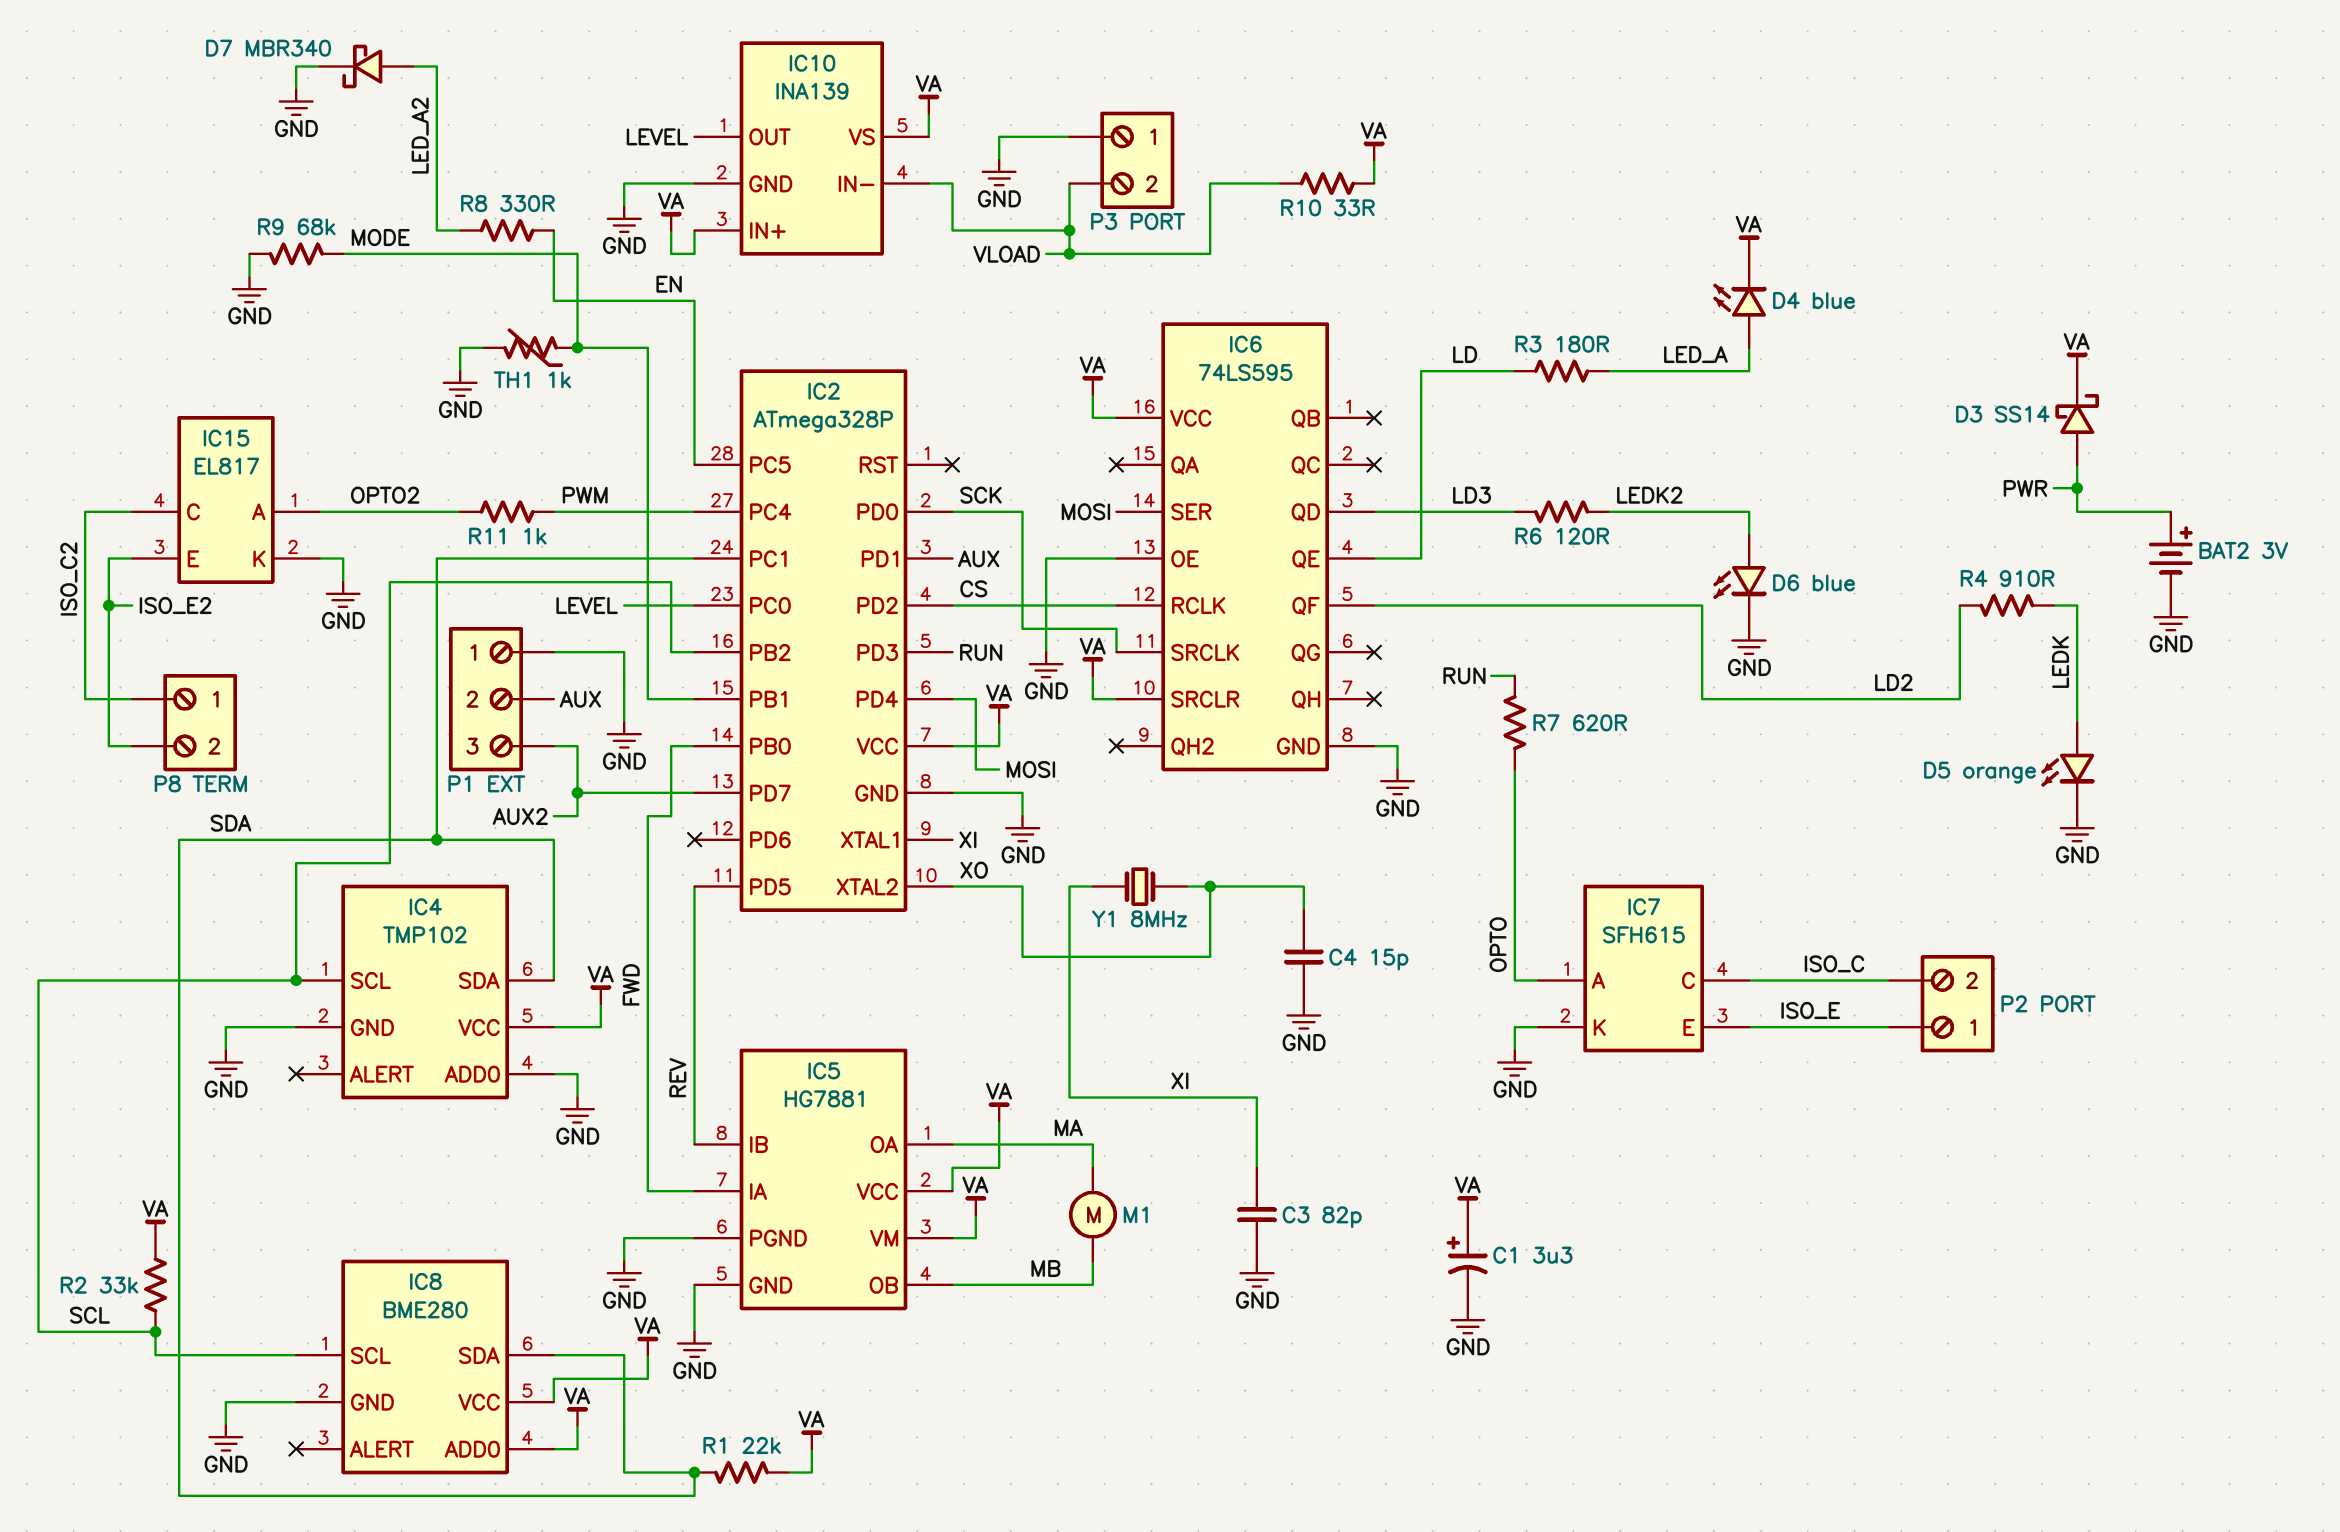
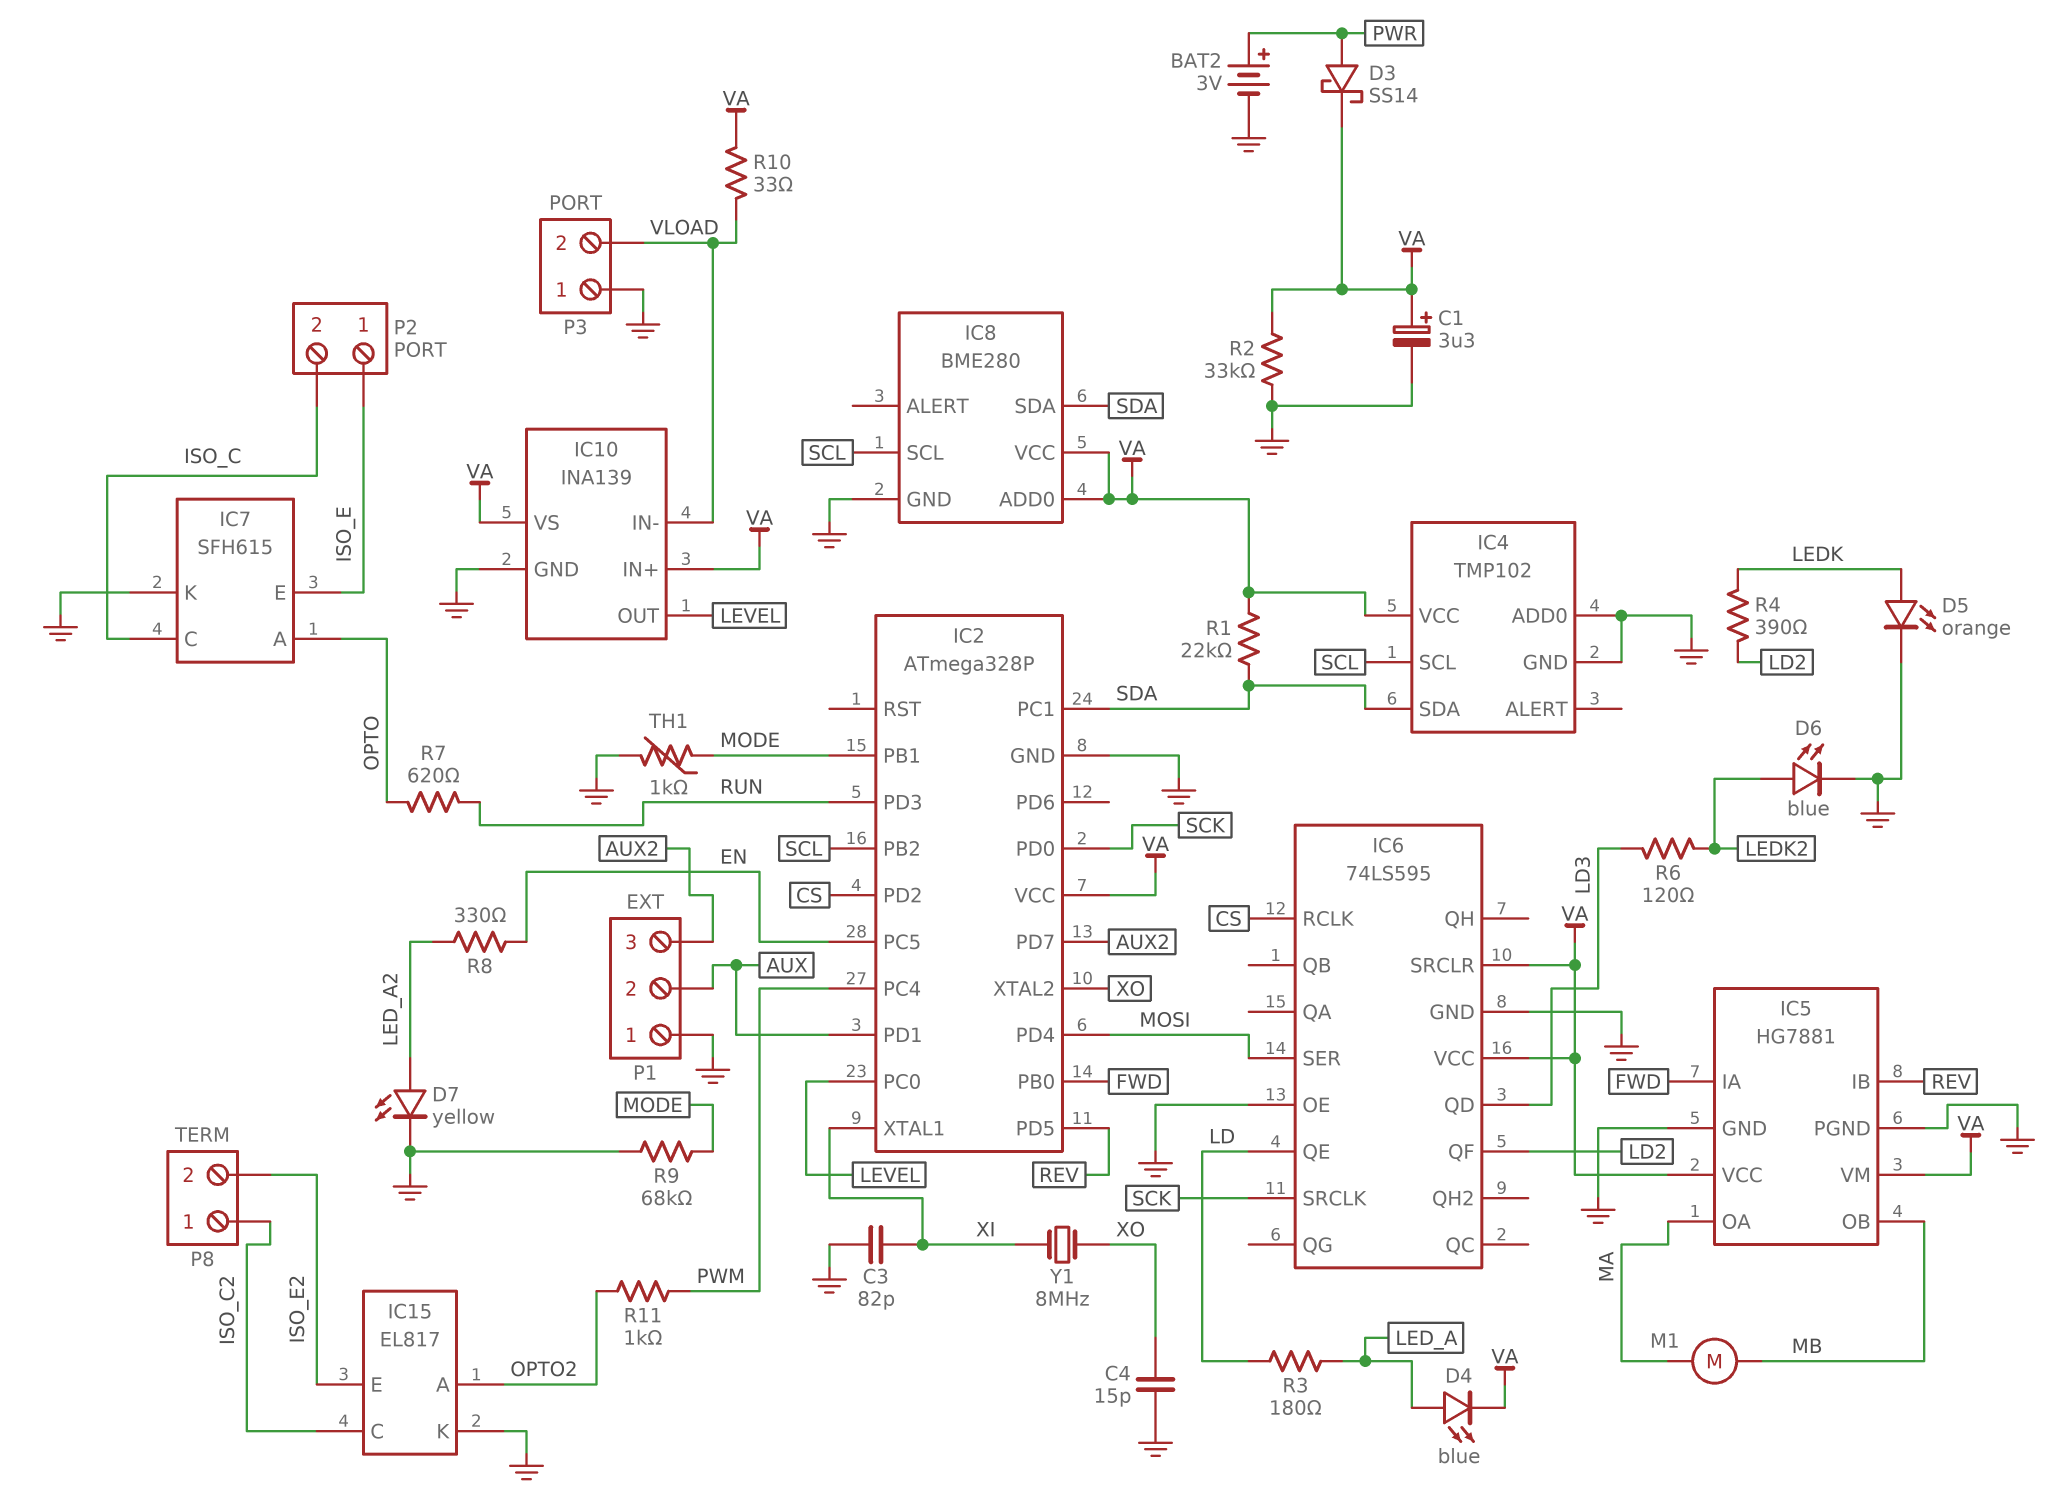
D7: schottky MBR340 (A LED_A2, K GND) -> LED yellow (A LED_A2, K GND)
R2: 33k (SCL, VA) -> 33k (GND, VA)
R4: 910 (LD2, LEDK) -> 390 (LD2, LEDK)

